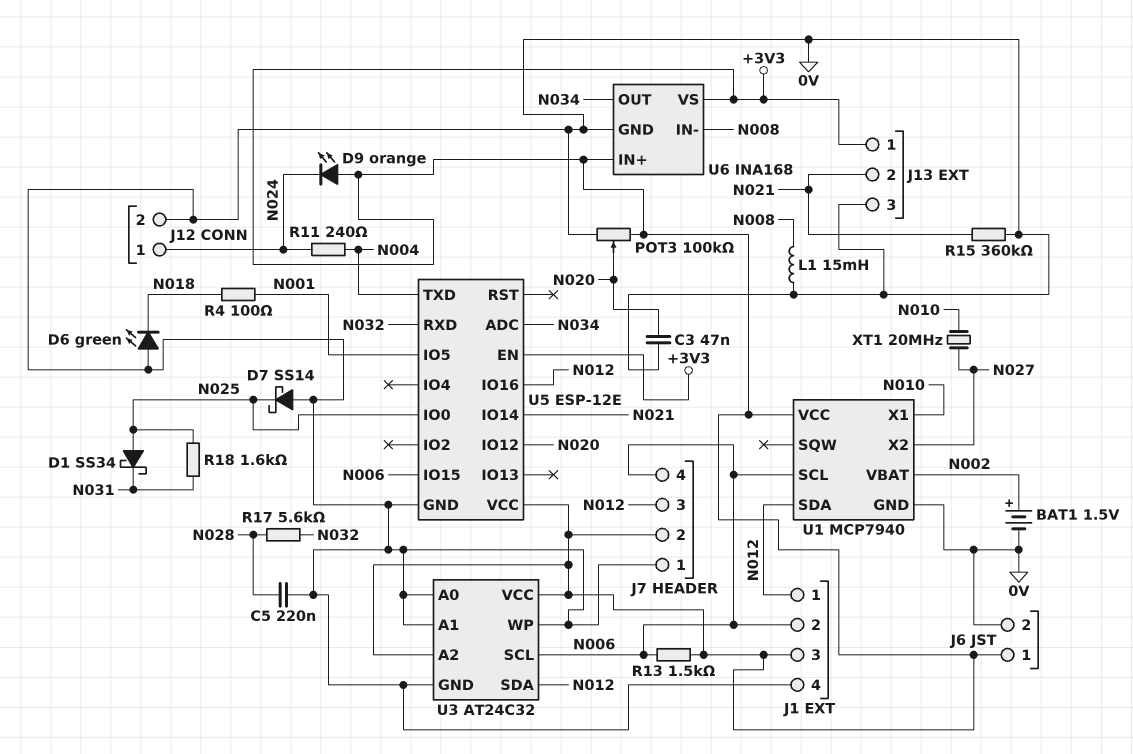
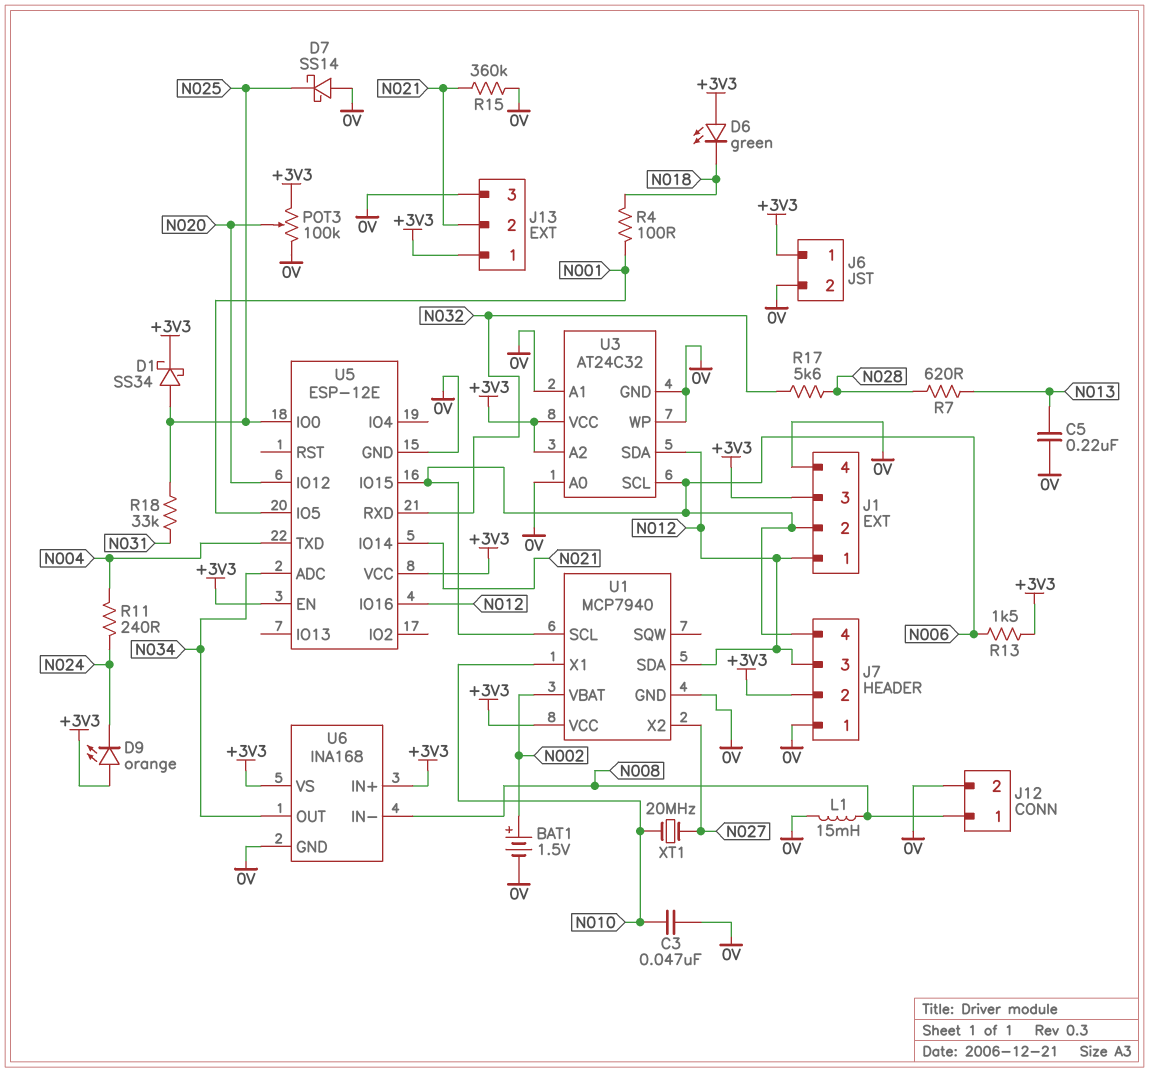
C3: 47nF (0V, N020) -> 47nF (0V, N010)
C5: 220nF (0V, N028) -> 220nF (0V, N013)
D1: schottky SS34 (A N025, K N031) -> schottky SS34 (A N025, K +3V3)
D6: LED green (A 0V, K N018) -> LED green (A +3V3, K N018)
J12 pin 1: N024 -> N008
R7: none -> 620 (N013, N028)
R18: 1.6k (N025, N031) -> 33k (N025, N031)

